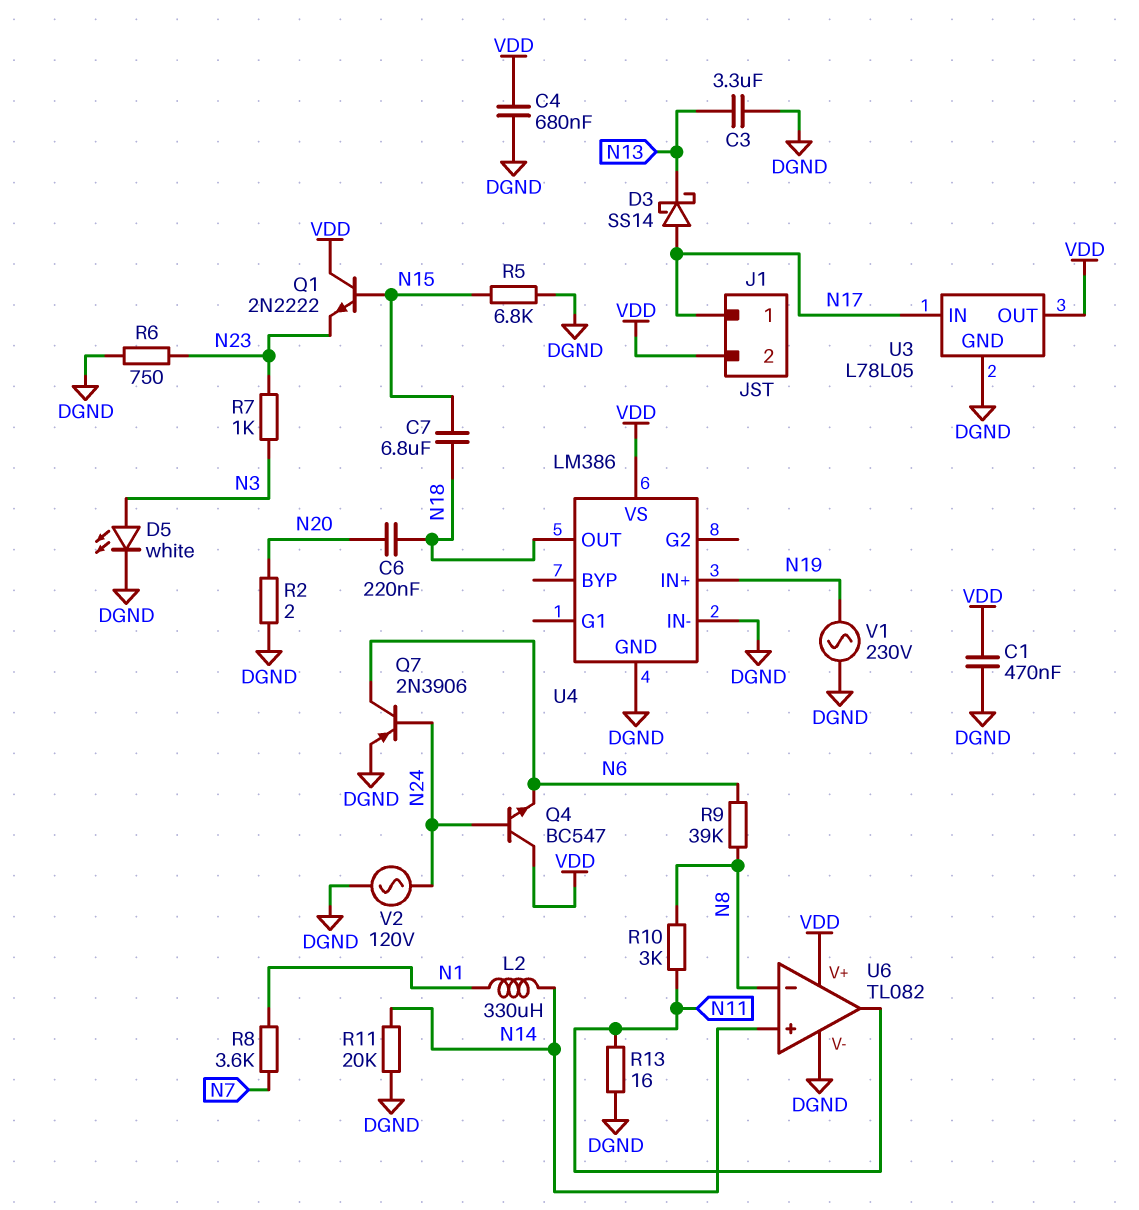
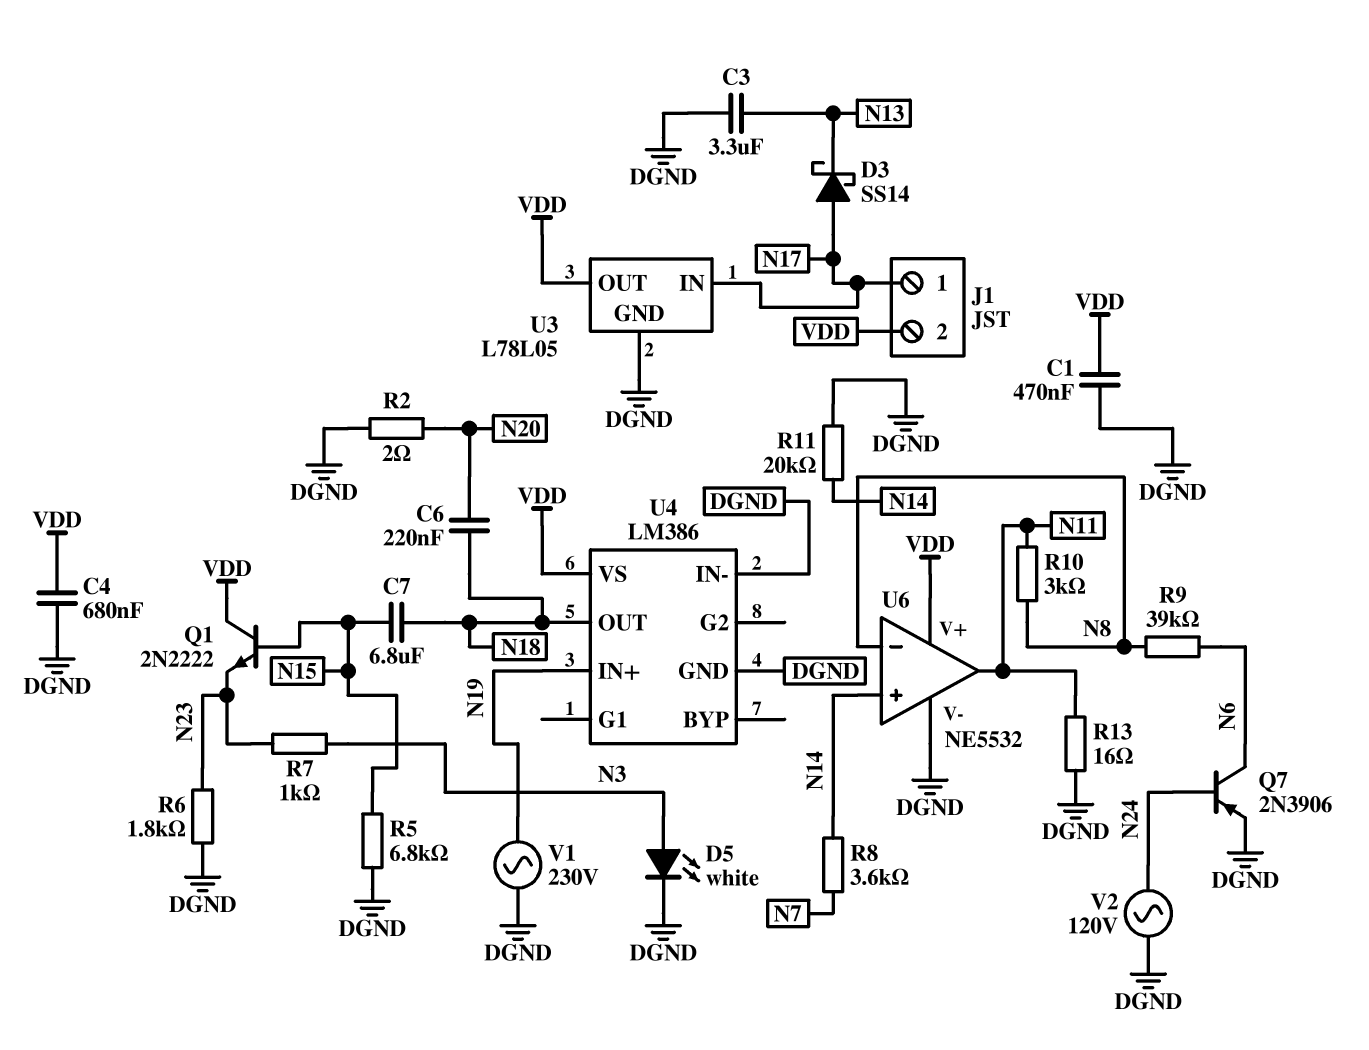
L2: 330uH (N1, N14) -> none
Q4: NPN BC547 (B N24, C VDD, E N6) -> none
R6: 750 (DGND, N23) -> 1.8k (DGND, N23)
R8: 3.6k (N1, N7) -> 3.6k (N7, N14)
U6: TL082 -> NE5532

